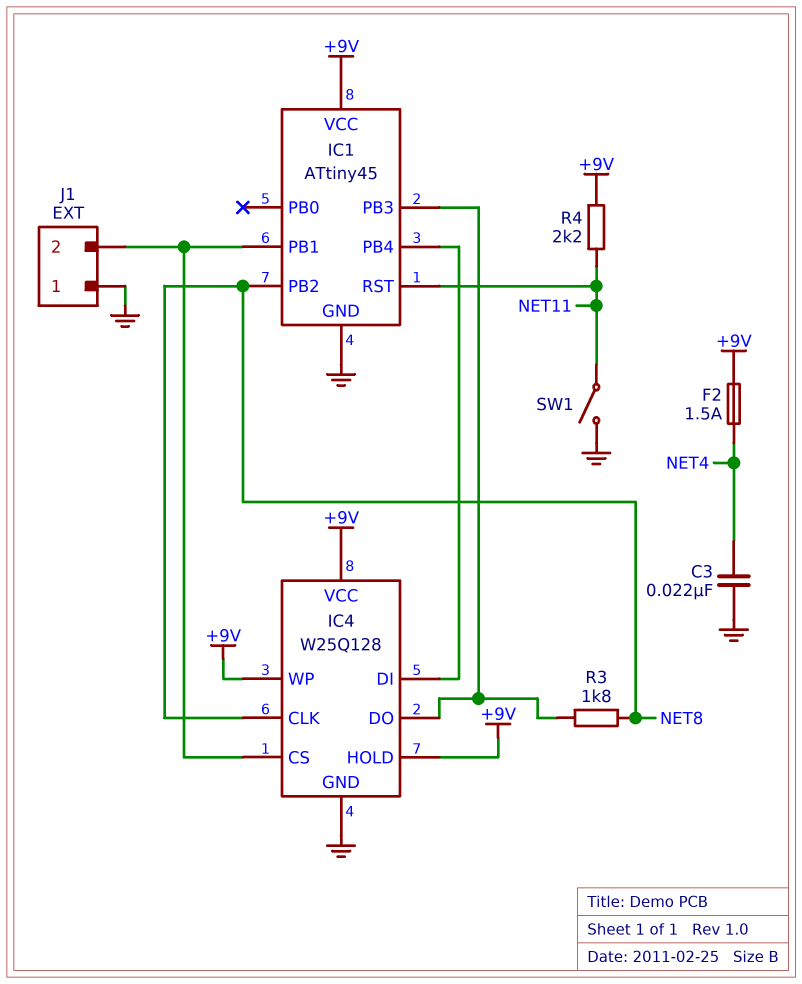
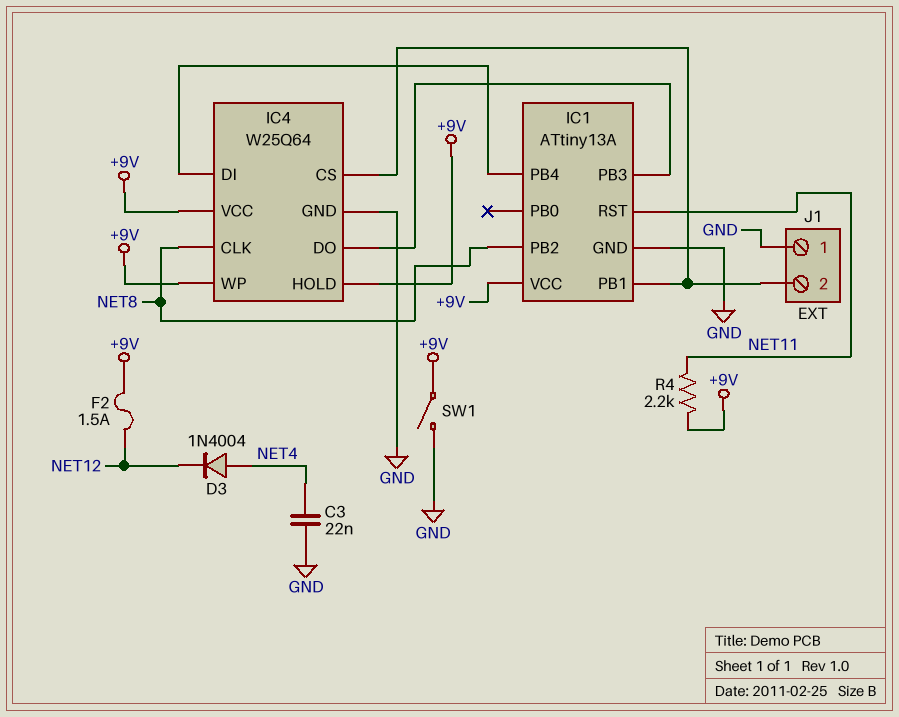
D3: none -> diode 1N4004 (A NET4, K NET12)
F2: 1.5A (+9V, NET4) -> 1.5A (+9V, NET12)
IC1: ATtiny45 -> ATtiny13A
IC4: W25Q128 -> W25Q64
R3: 1.8k (IC1/PB3, NET8) -> none
SW1: switch (GND, NET11) -> switch (+9V, GND)

